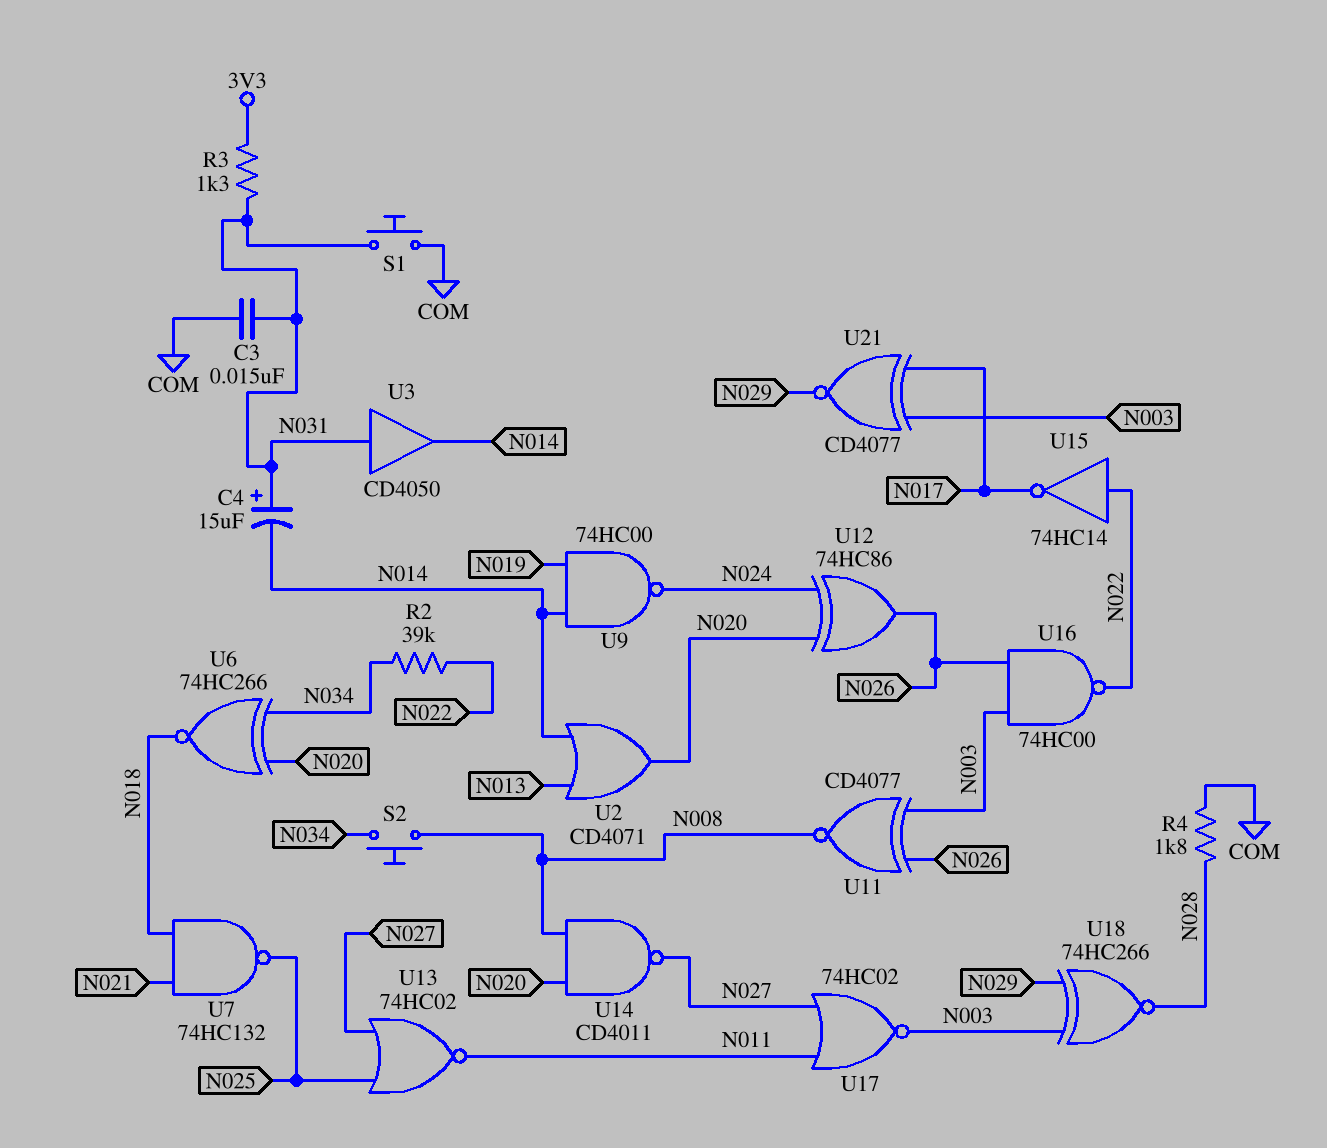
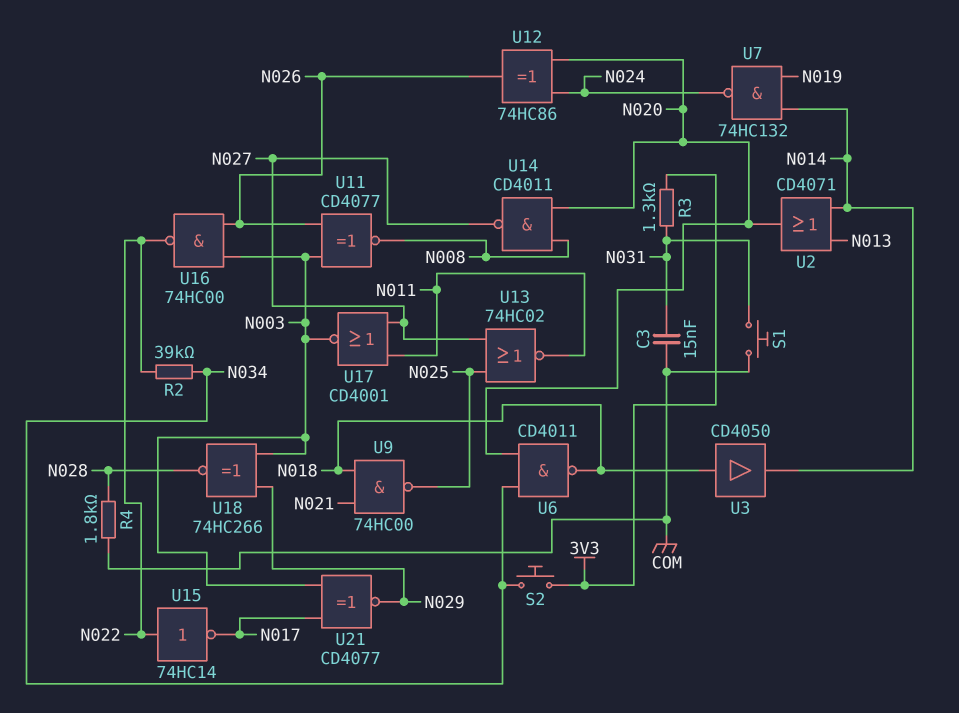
C4: 15uF (plus N031, minus N014) -> none
S2: button (N008, N034) -> button (3V3, N034)
U3: buffer CD4050 (in N031, out N014) -> buffer CD4050 (in N018, out N014)
U6: XNOR 74HC266 (in N020, in N034, out N018) -> NAND CD4011 (in N020, in N034, out N018)
U7: NAND 74HC132 (in N018, in N021, out N025) -> NAND 74HC132 (in N014, in N019, out N024)
U9: NAND 74HC00 (in N014, in N019, out N024) -> NAND 74HC00 (in N018, in N021, out N025)
U17: NOR 74HC02 (in N011, in N027, out N003) -> NOR CD4001 (in N011, in N027, out N003)

